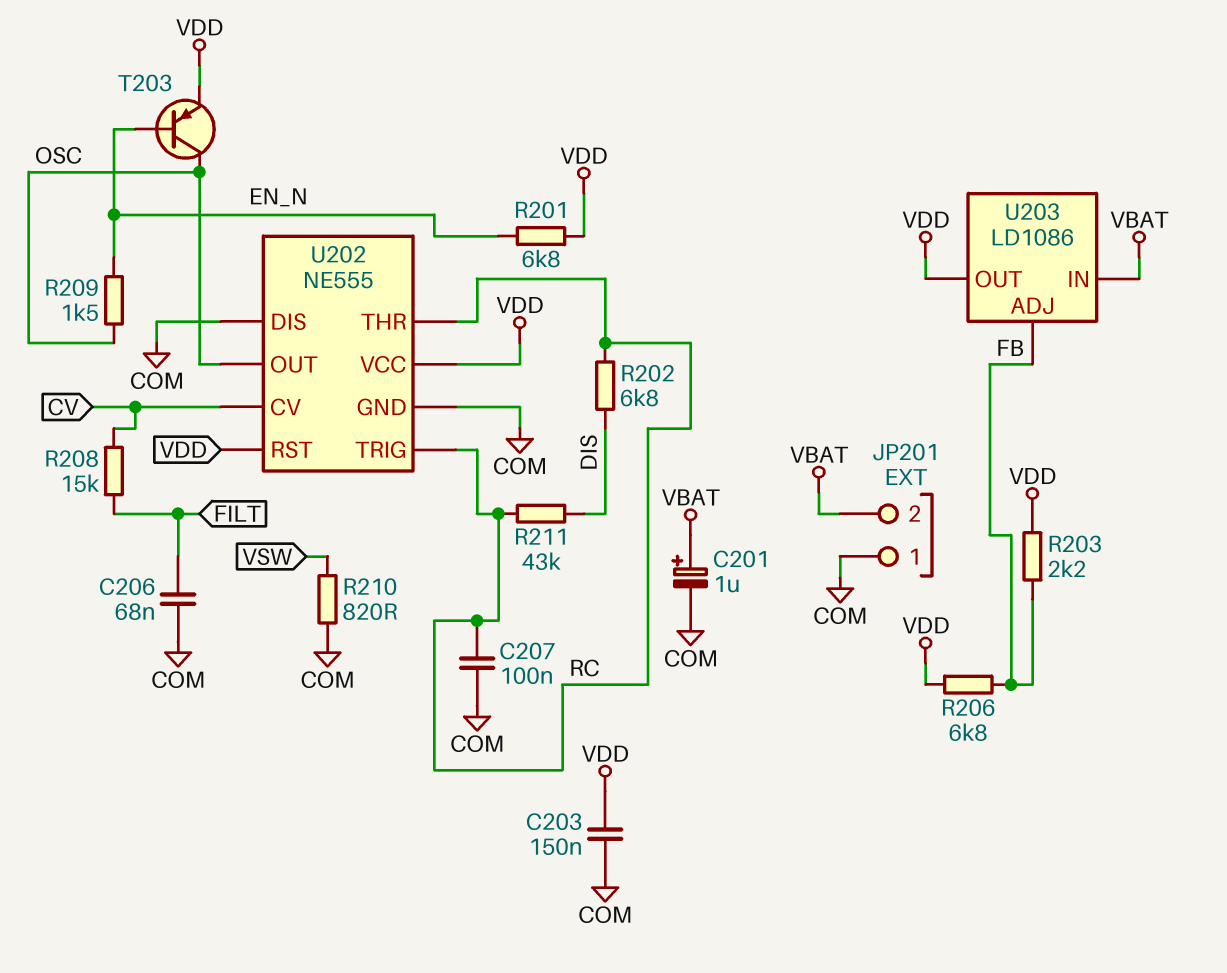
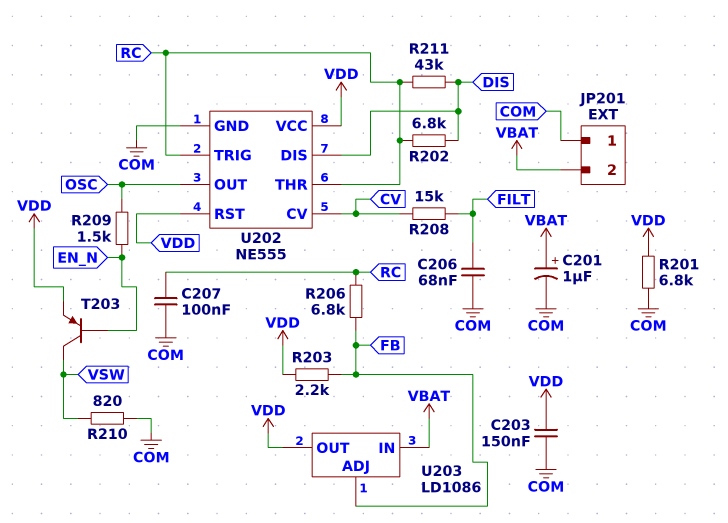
R201: 6.8k (EN_N, VDD) -> 6.8k (COM, VDD)
R206: 6.8k (FB, VDD) -> 6.8k (FB, RC)
T203: PNP (B EN_N, C OSC, E VDD) -> PNP (B EN_N, C VSW, E VDD)
U202 pin DIS: COM -> DIS

